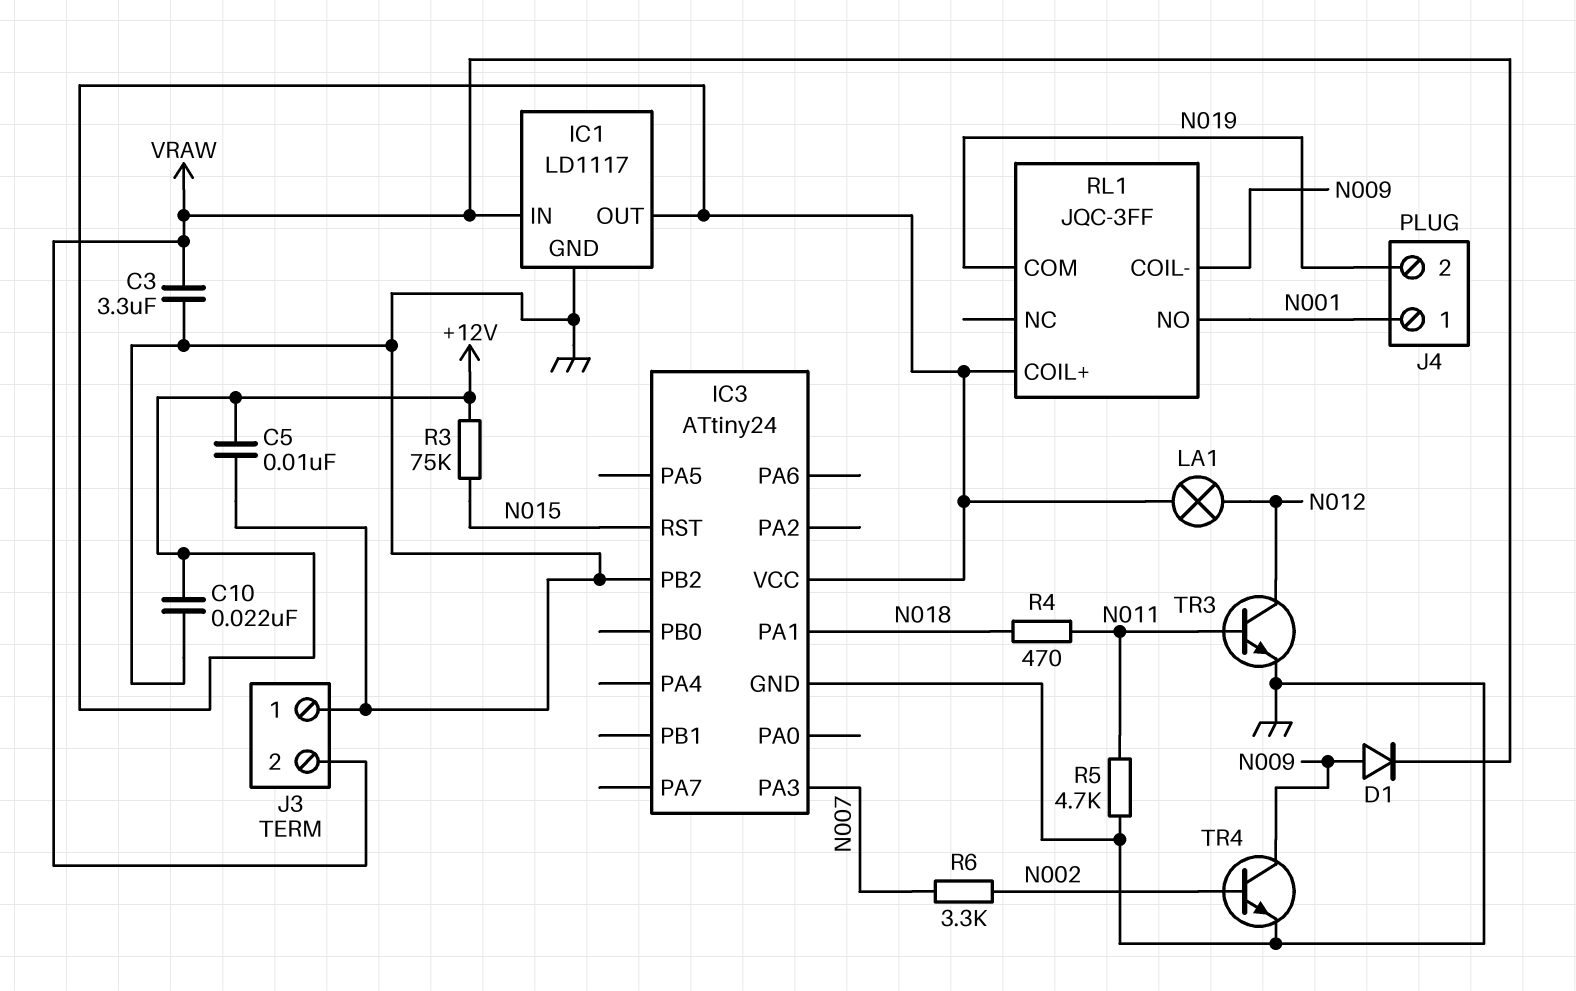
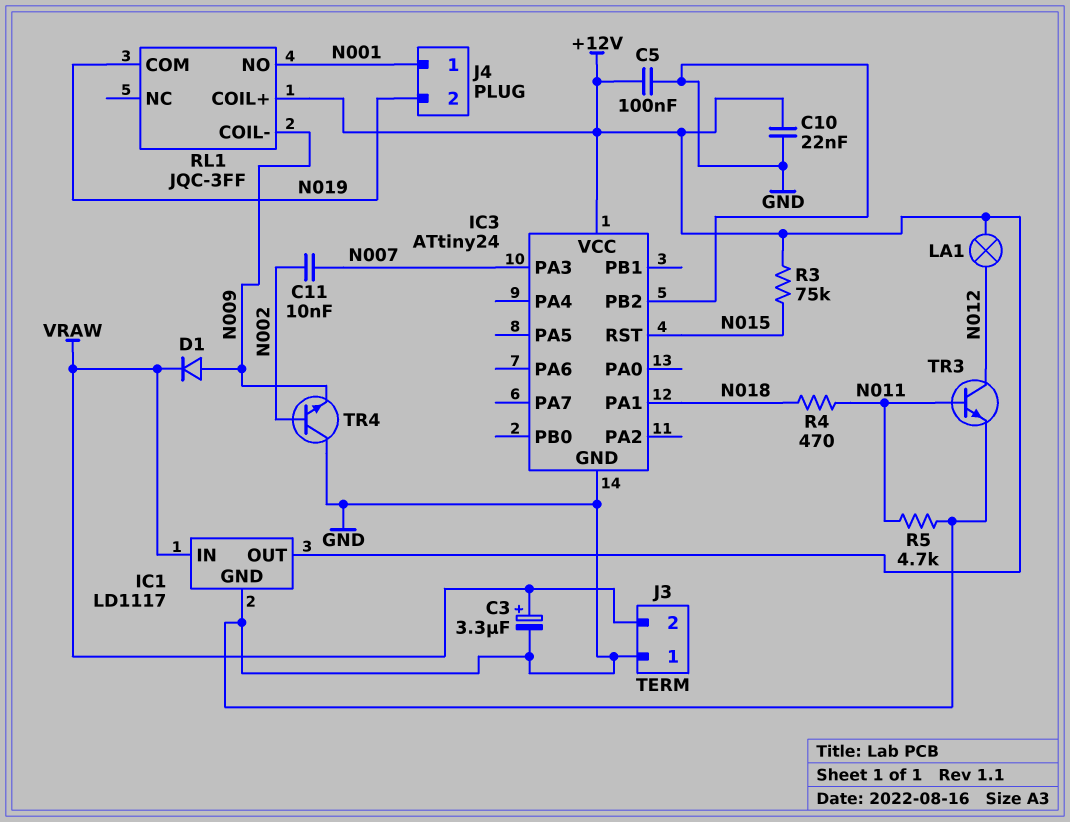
C3: 3.3uF (GND, VRAW) -> 3.3uF (plus VRAW, minus GND)
C5: 10nF (+12V, GND) -> 100nF (+12V, GND)
C11: none -> 10nF (N002, N007)
R6: 3.3k (N002, N007) -> none
TR4: NPN (B N002, C N009, E GND) -> NPN (B N002, C GND, E N009)

